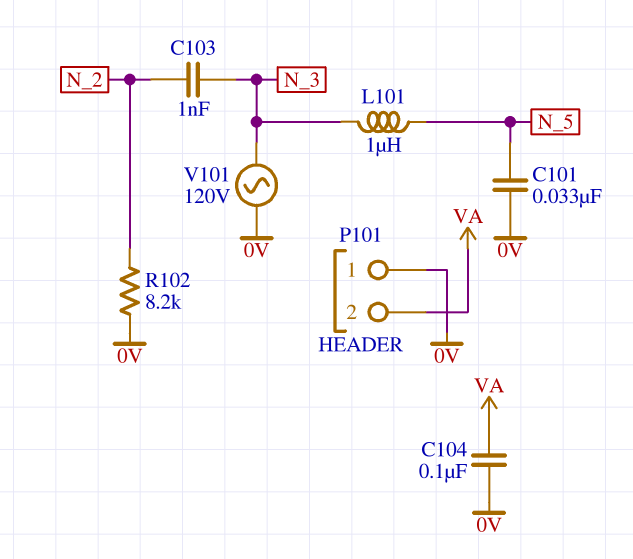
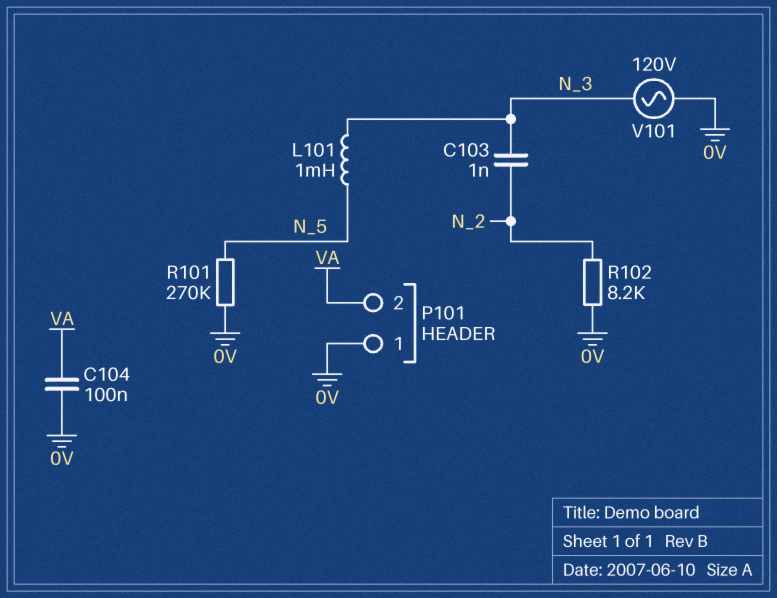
C101: 33nF (0V, N_5) -> none
L101: 1uH (N_3, N_5) -> 1mH (N_3, N_5)
R101: none -> 270k (0V, N_5)

